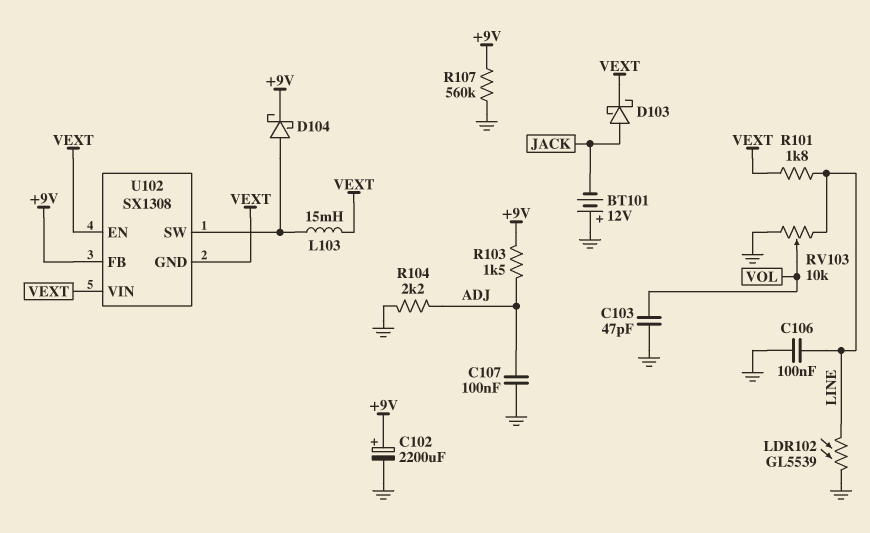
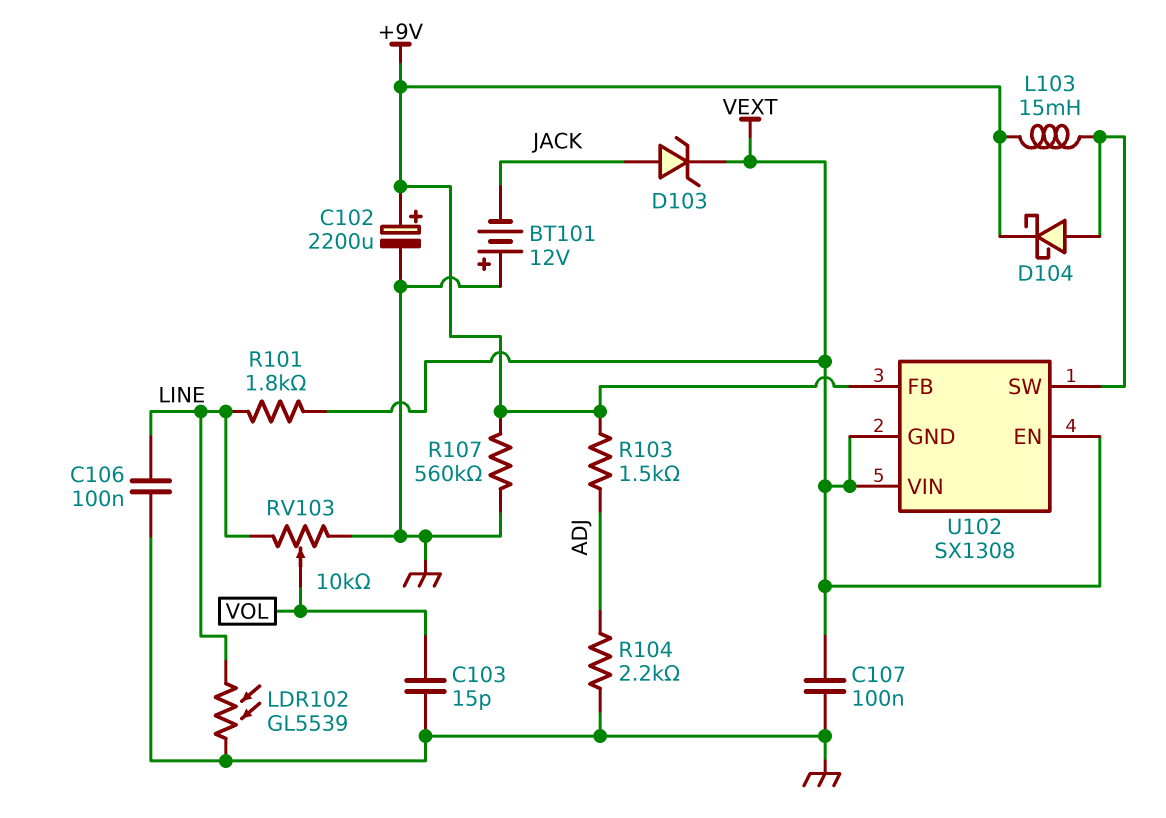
C103: 47pF (GND, VOL) -> 15pF (GND, VOL)
C107: 100nF (ADJ, GND) -> 100nF (GND, VEXT)
D103: schottky (A JACK, K VEXT) -> zener (A JACK, K VEXT)
L103: 15mH (U102/SW, VEXT) -> 15mH (+9V, U102/SW)

